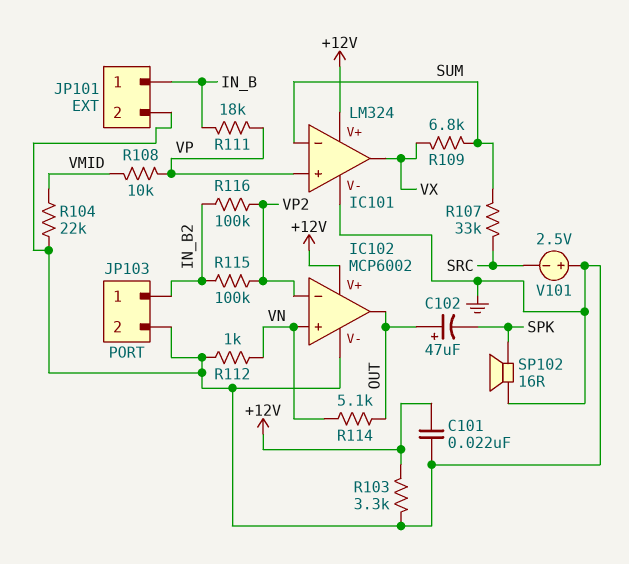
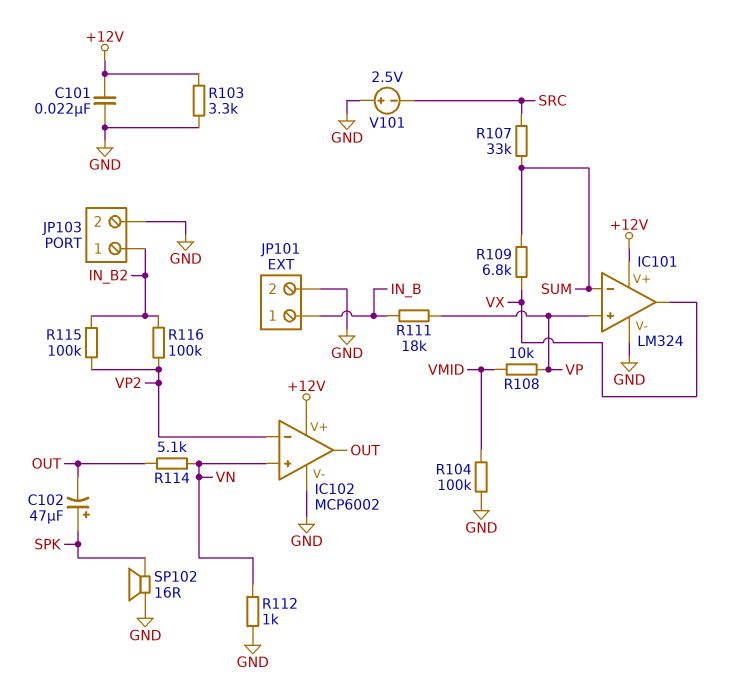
C102: 47uF (plus OUT, minus SPK) -> 47uF (plus SPK, minus OUT)
R104: 22k (GND, VMID) -> 100k (GND, VMID)

